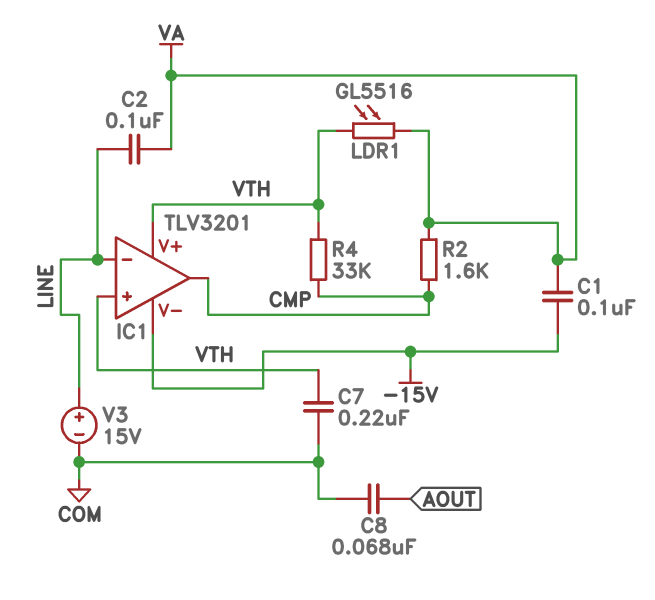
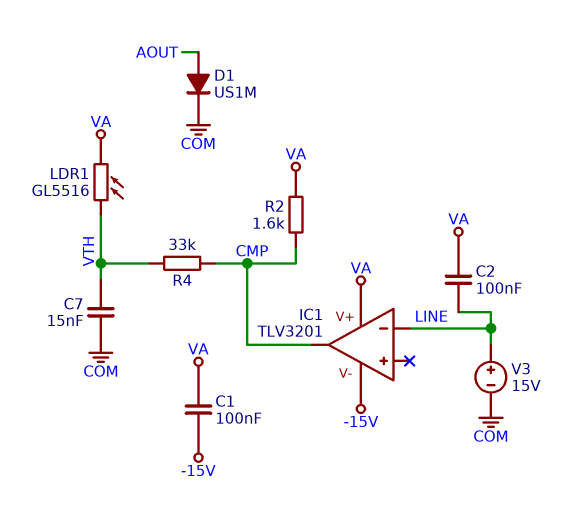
C7: 220nF (COM, VTH) -> 15nF (COM, VTH)
C8: 68nF (AOUT, COM) -> none
D1: none -> diode US1M (A AOUT, K COM)
IC1 pin V+: VTH -> VA
IC1 pin in+: VTH -> none

